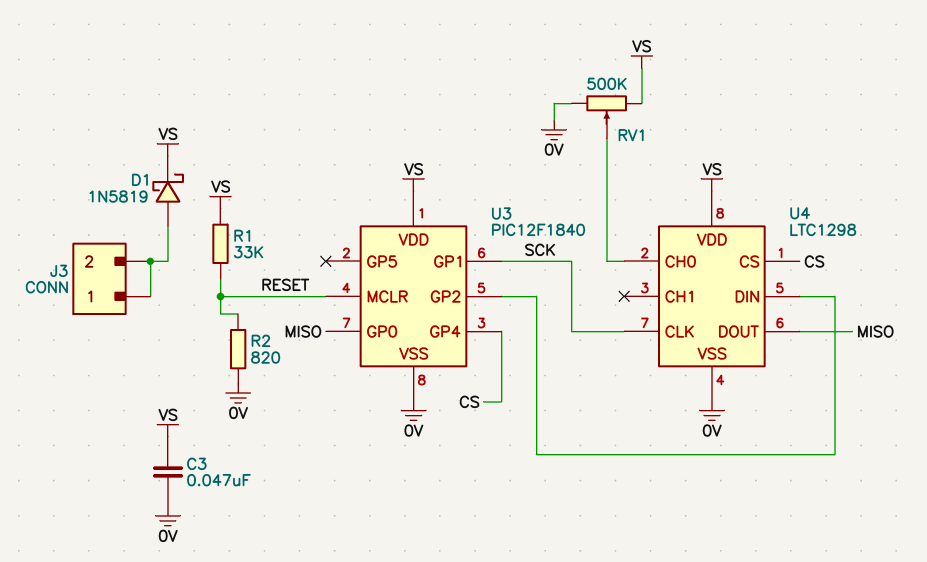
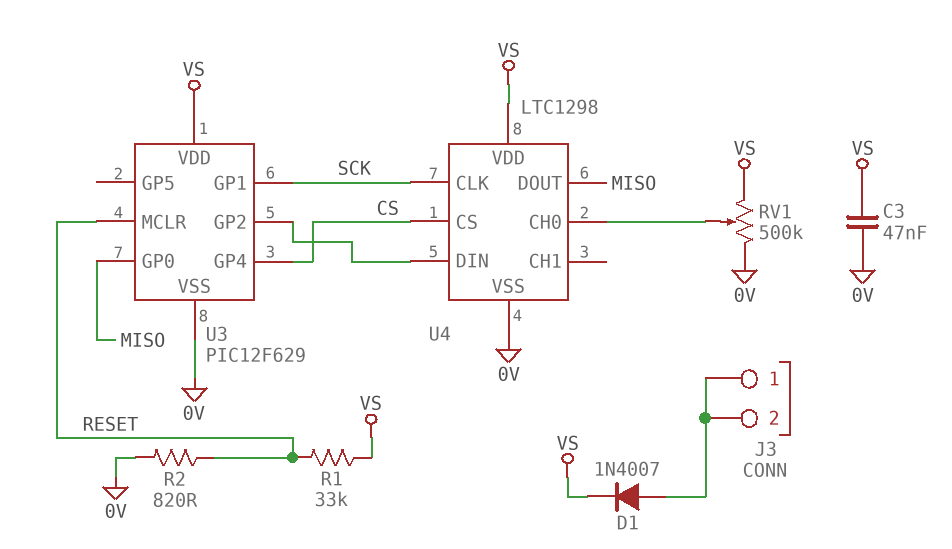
D1: schottky 1N5819 (A J3/1, K VS) -> diode 1N4007 (A J3/1, K VS)
U3: PIC12F1840 -> PIC12F629

